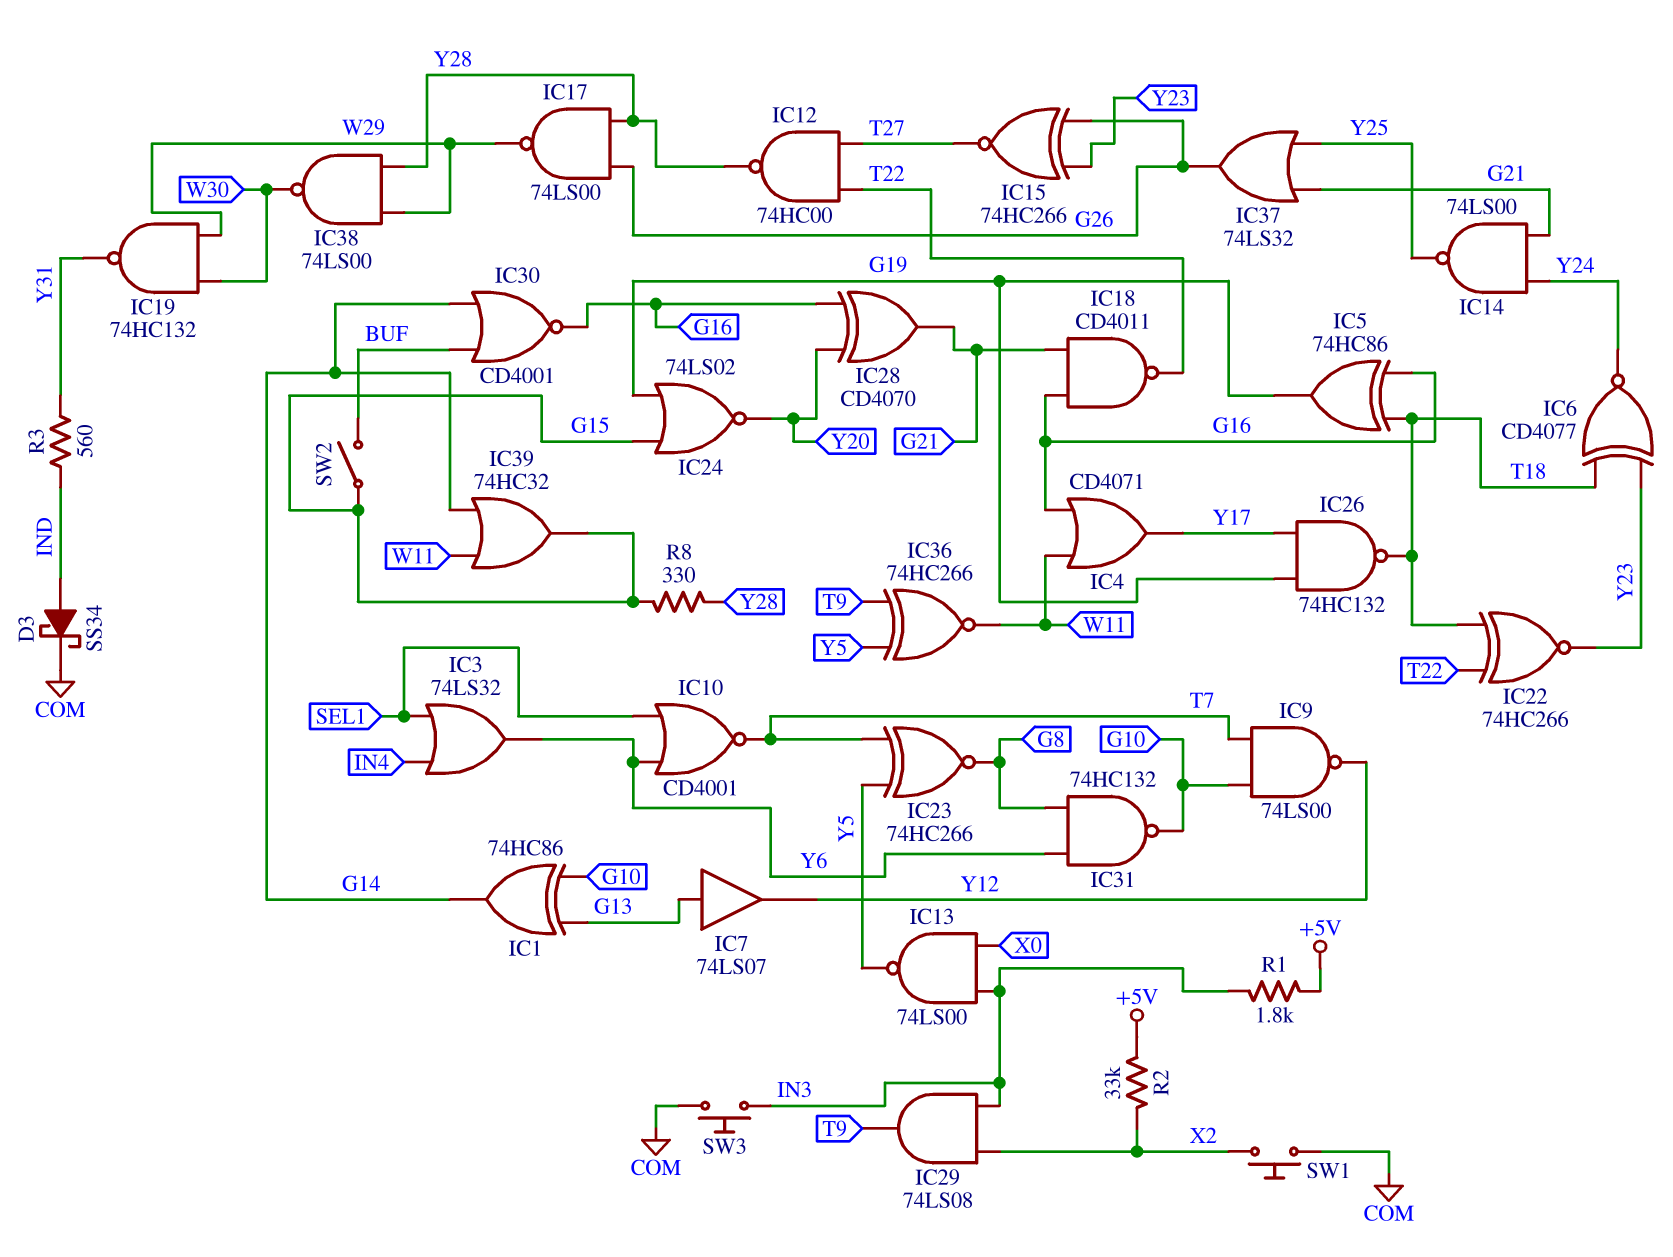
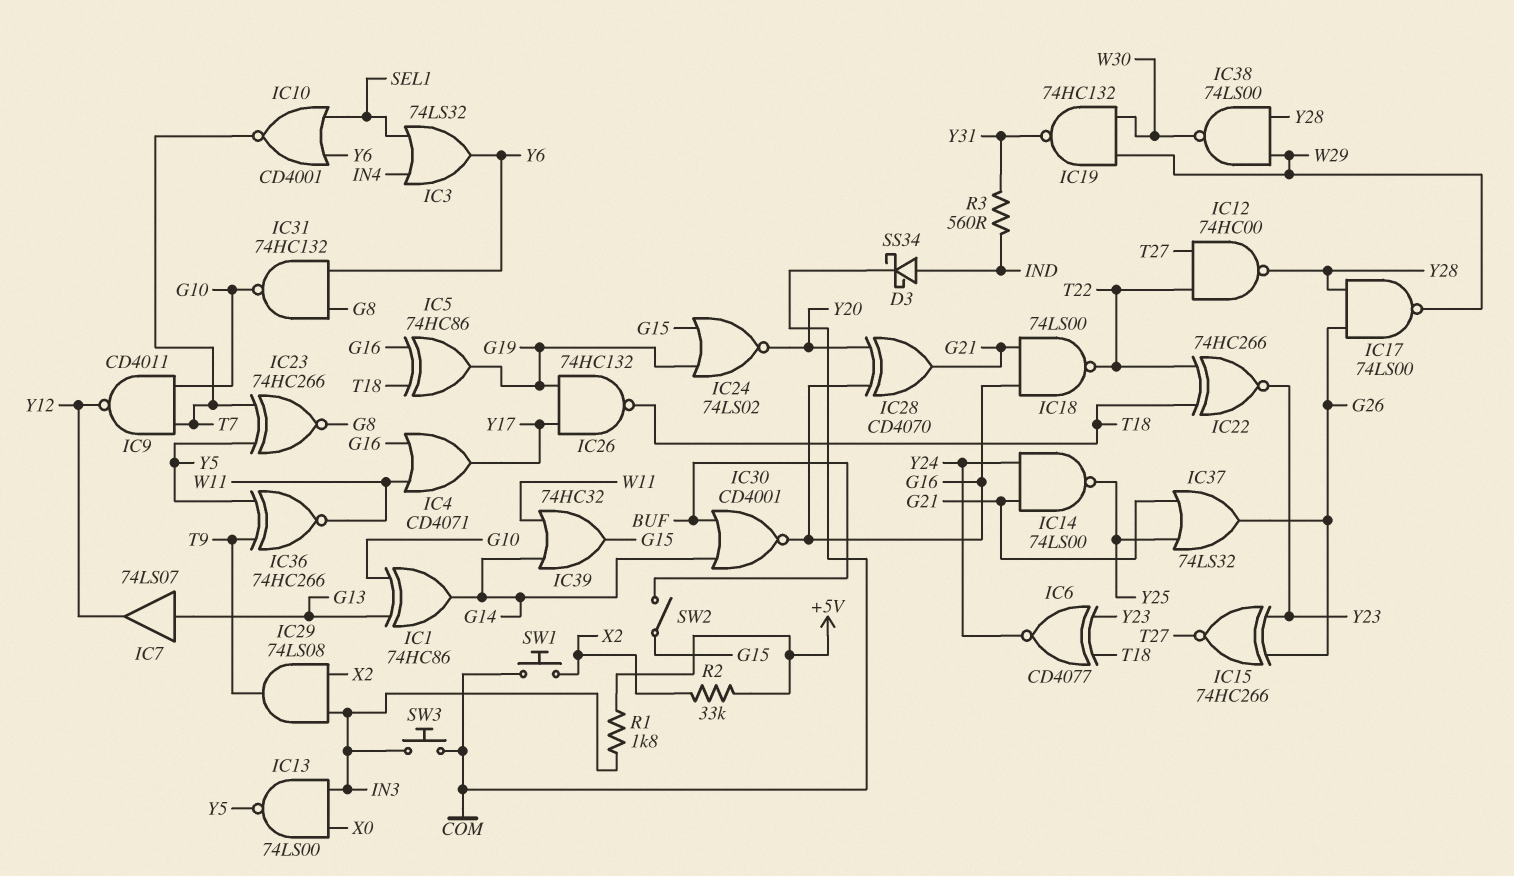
IC9: NAND 74LS00 (in G10, in T7, out Y12) -> NAND CD4011 (in G10, in T7, out Y12)
IC18: NAND CD4011 (in G16, in G21, out T22) -> NAND 74LS00 (in G16, in G21, out T22)
R8: 330 (G15, Y28) -> none

